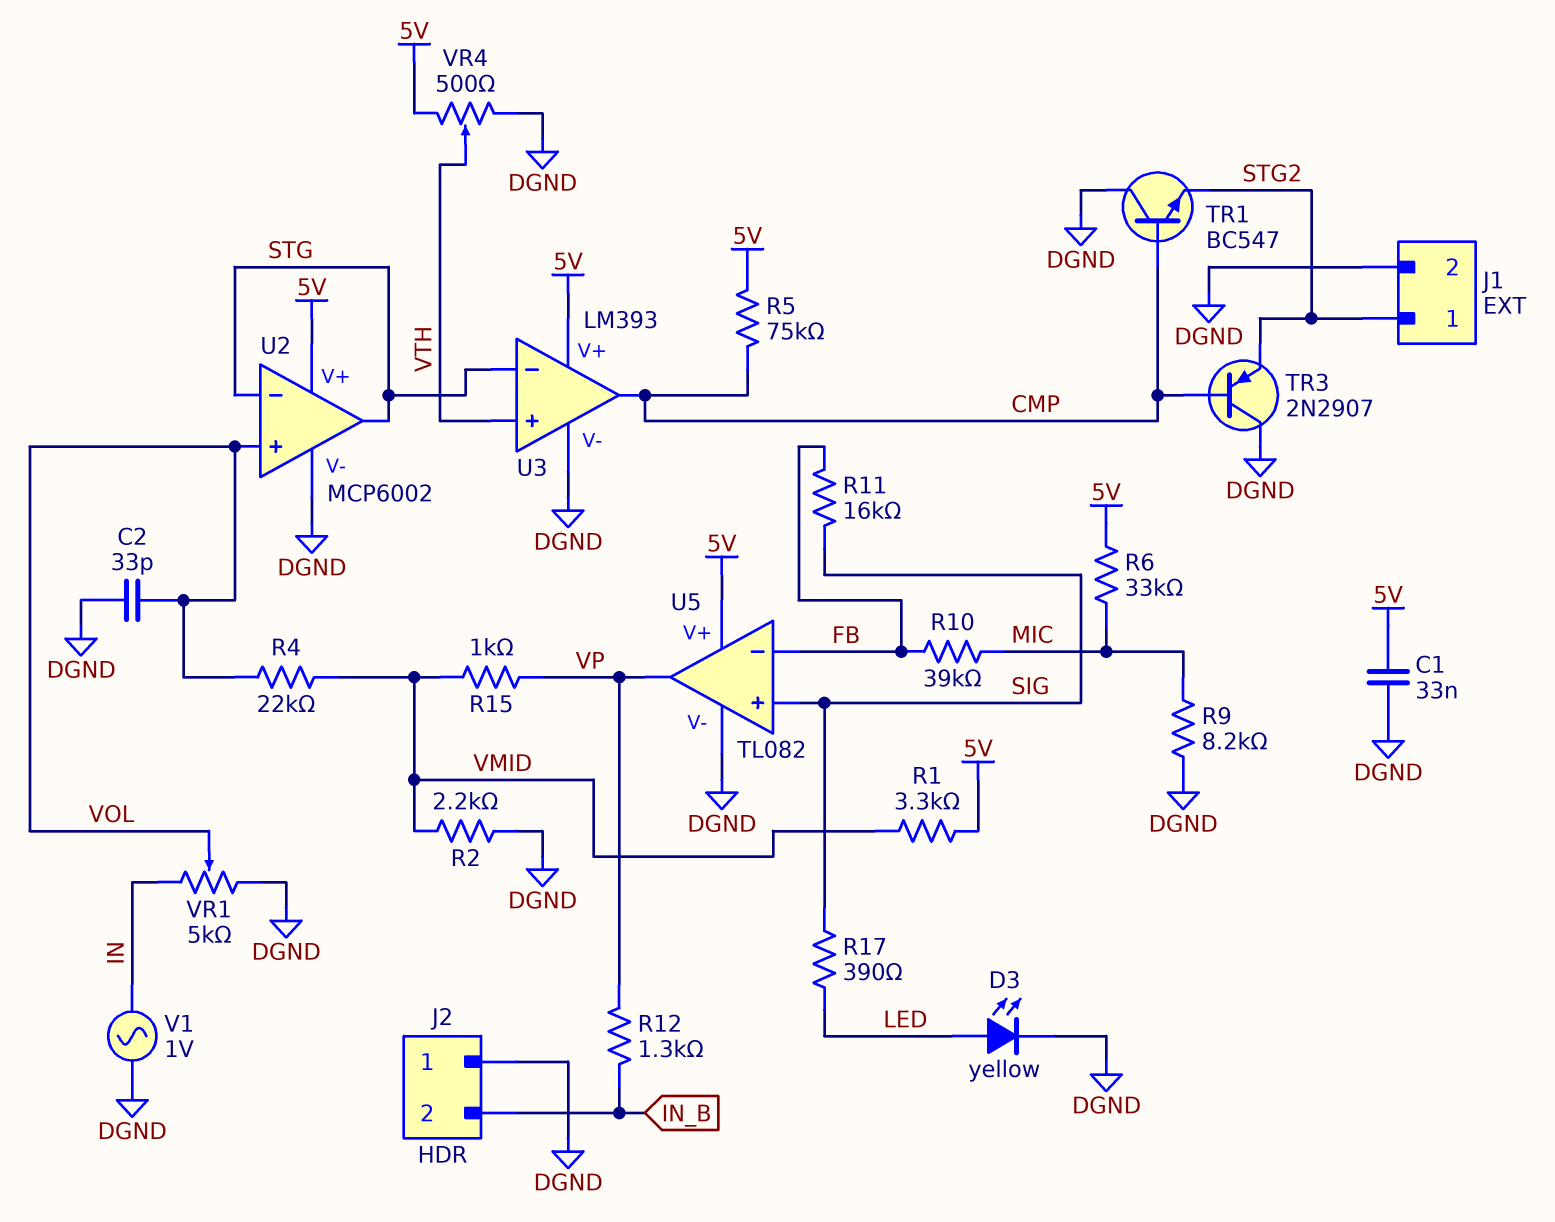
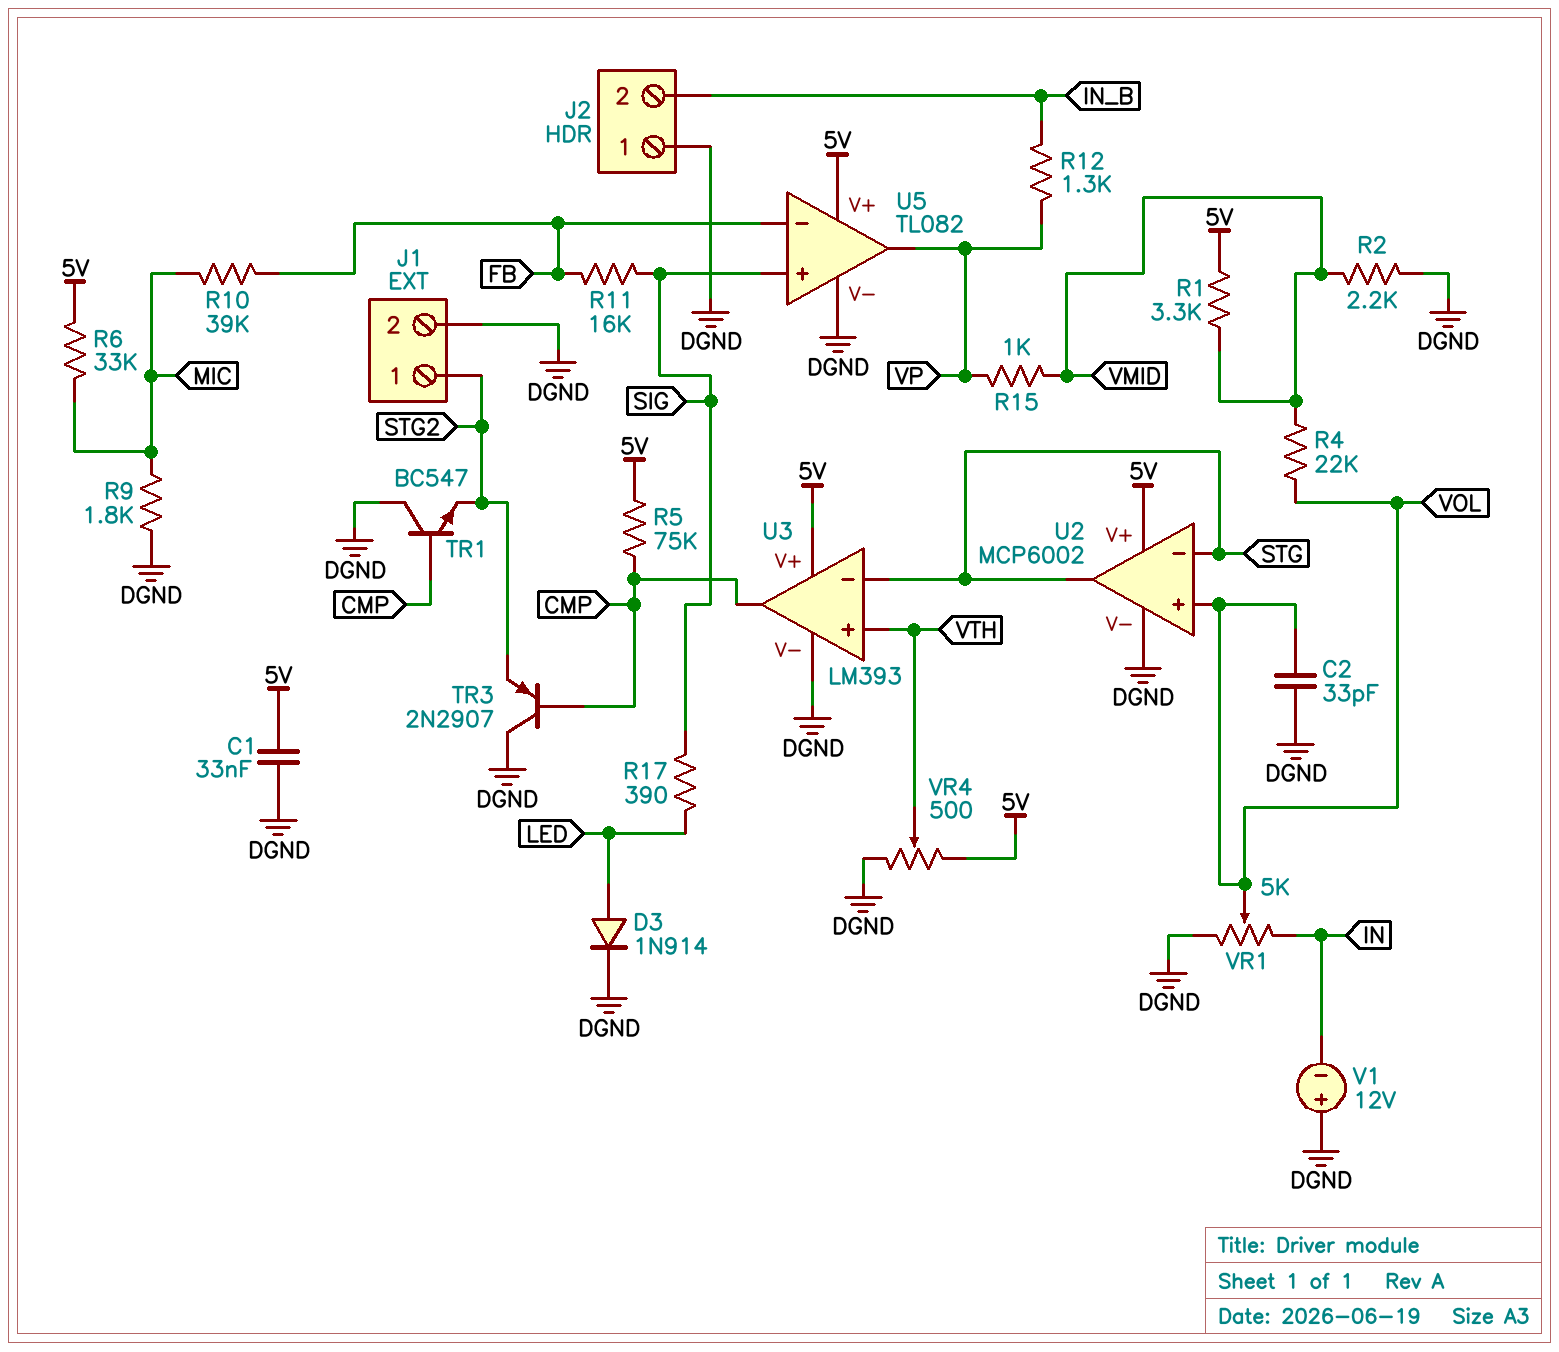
D3: LED yellow (A LED, K DGND) -> diode 1N914 (A LED, K DGND)
R9: 8.2k (DGND, MIC) -> 1.8k (DGND, MIC)
V1: AC 1V (DGND, IN) -> 12V (plus DGND, minus IN)

